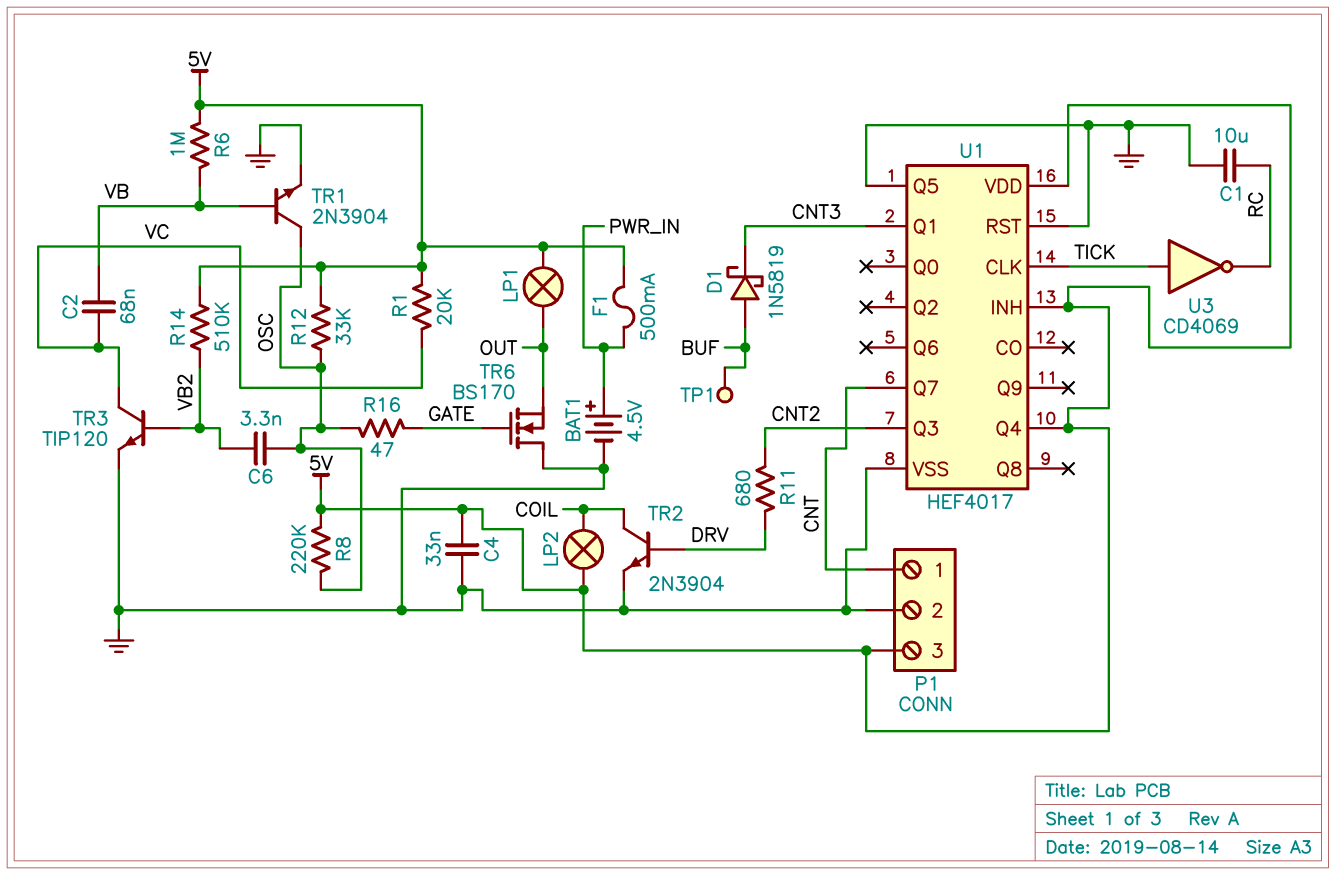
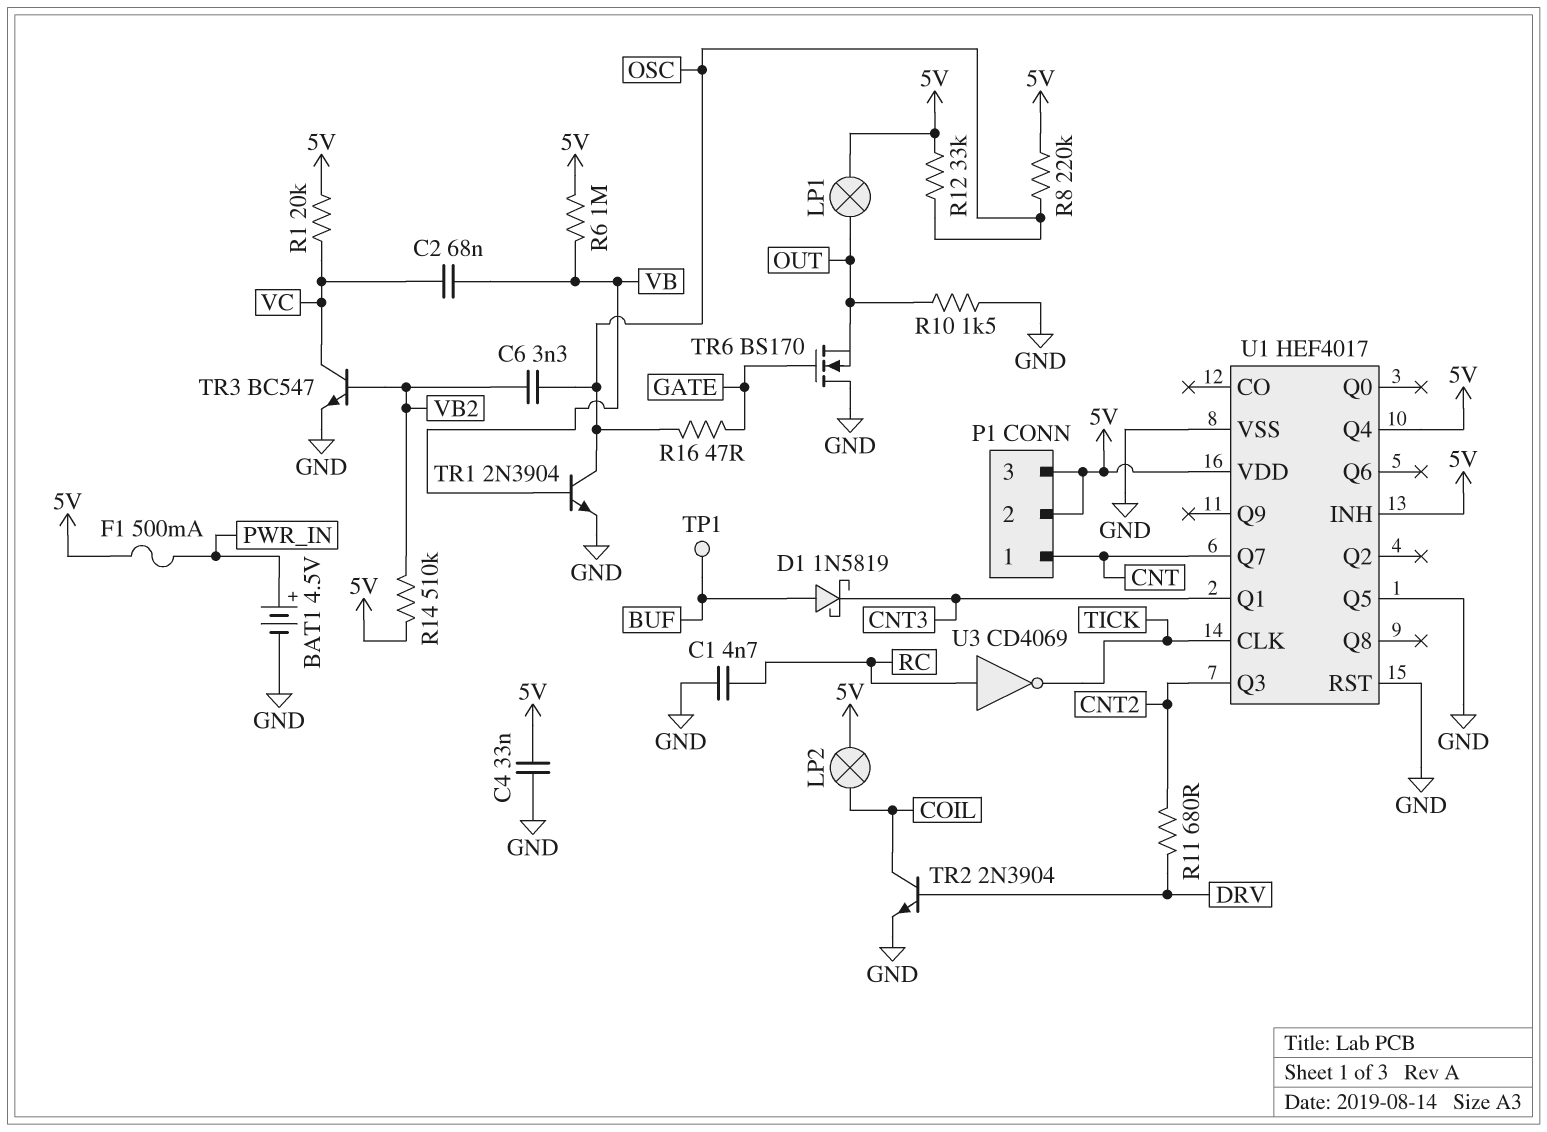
C1: 10uF (GND, RC) -> 4.7nF (GND, RC)
P1 pin 2: GND -> 5V
R10: none -> 1.5k (GND, OUT)
TR3: NPN TIP120 (B VB2, C VC, E GND) -> NPN BC547 (B VB2, C VC, E GND)
U3: NOT CD4069 (in TICK, out RC) -> NOT CD4069 (in RC, out TICK)

